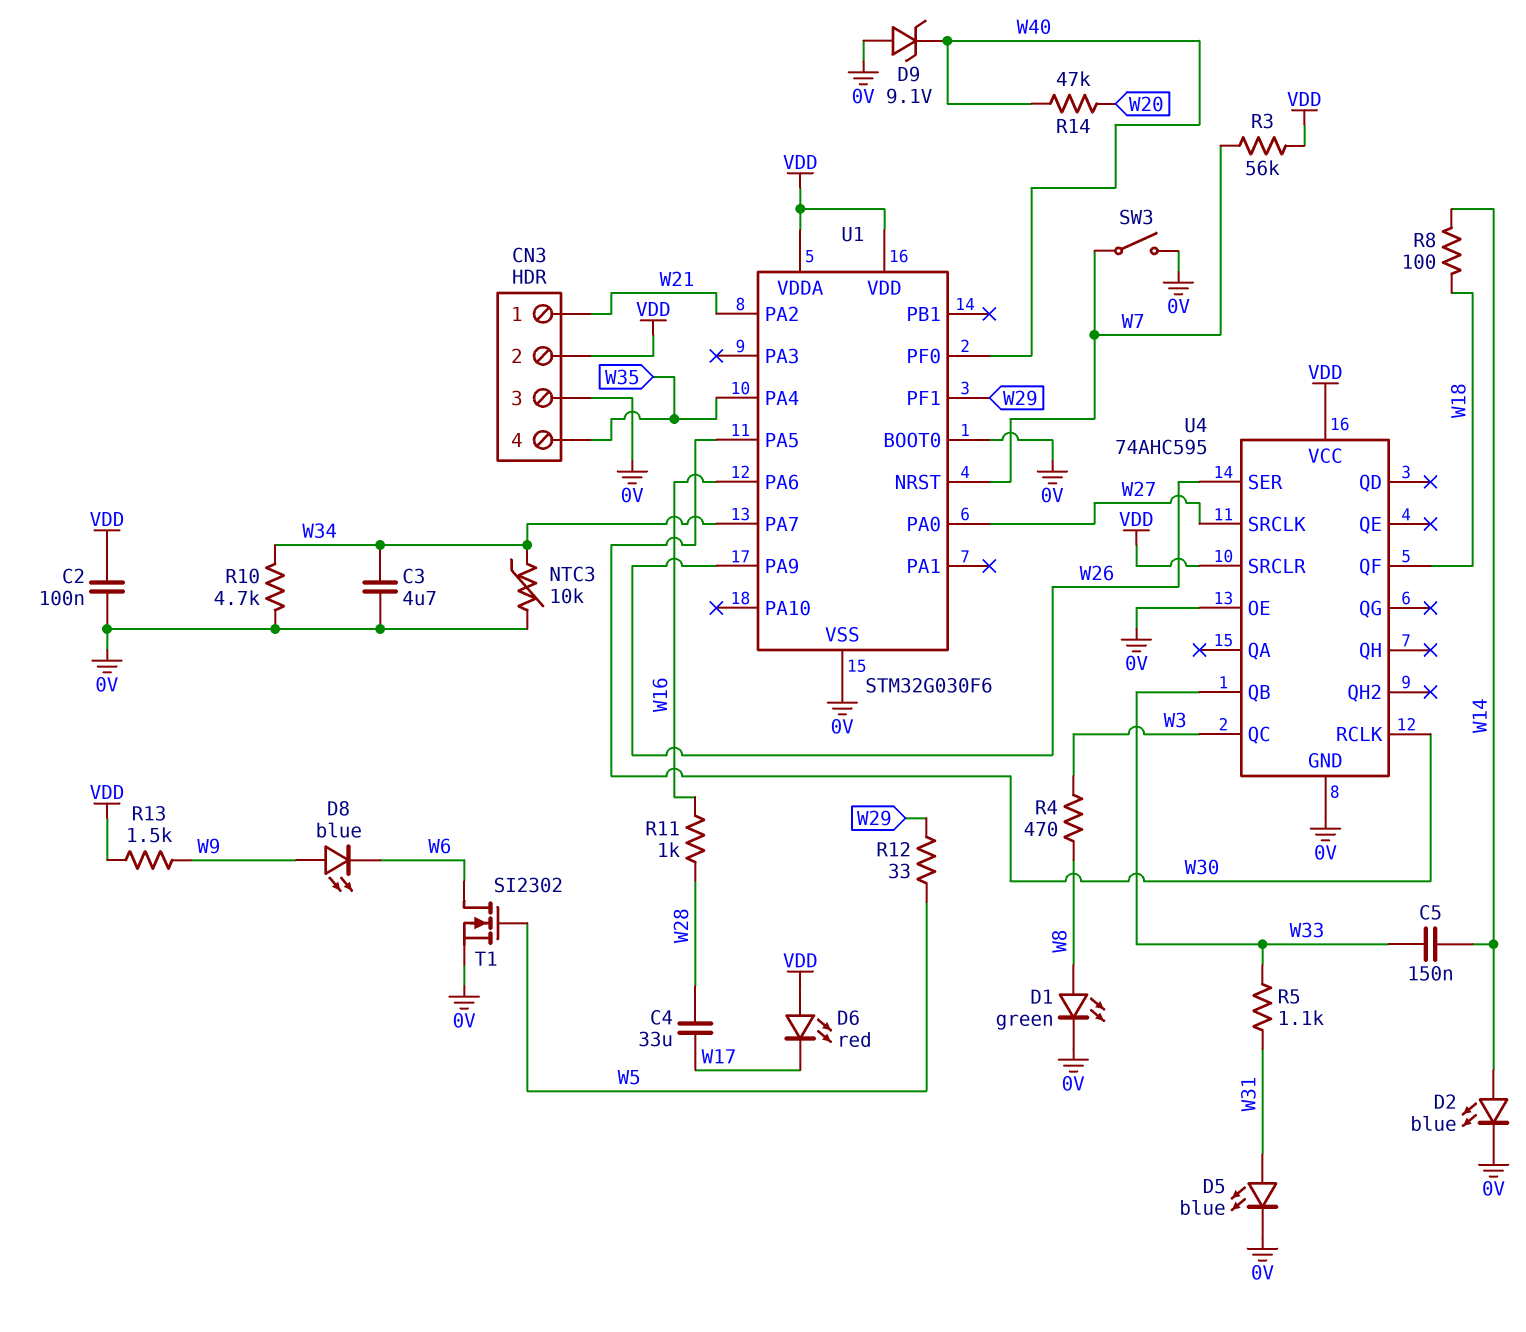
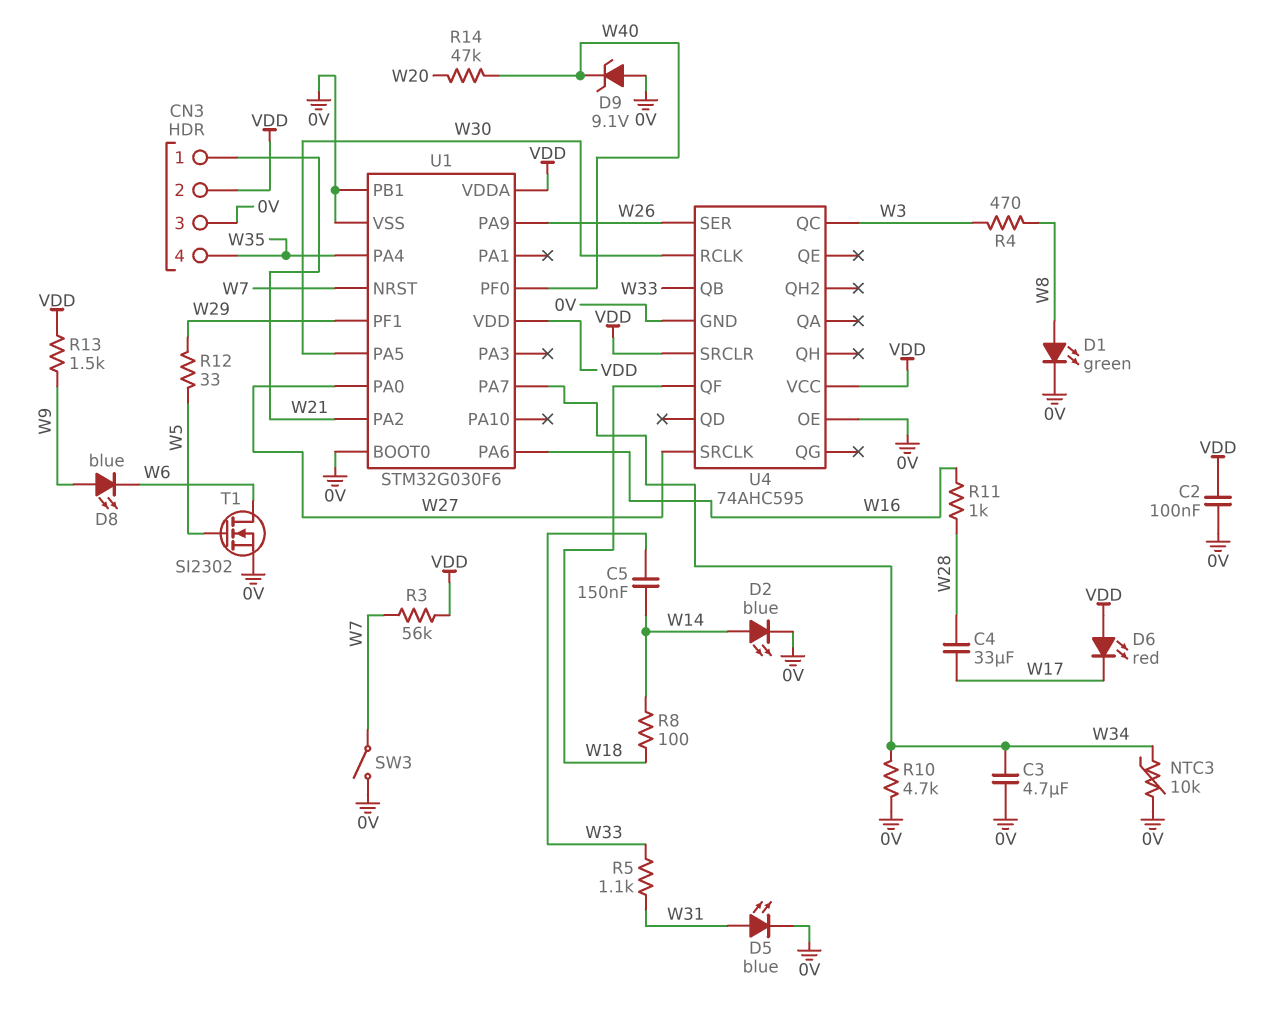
U1 pin PB1: none -> 0V

